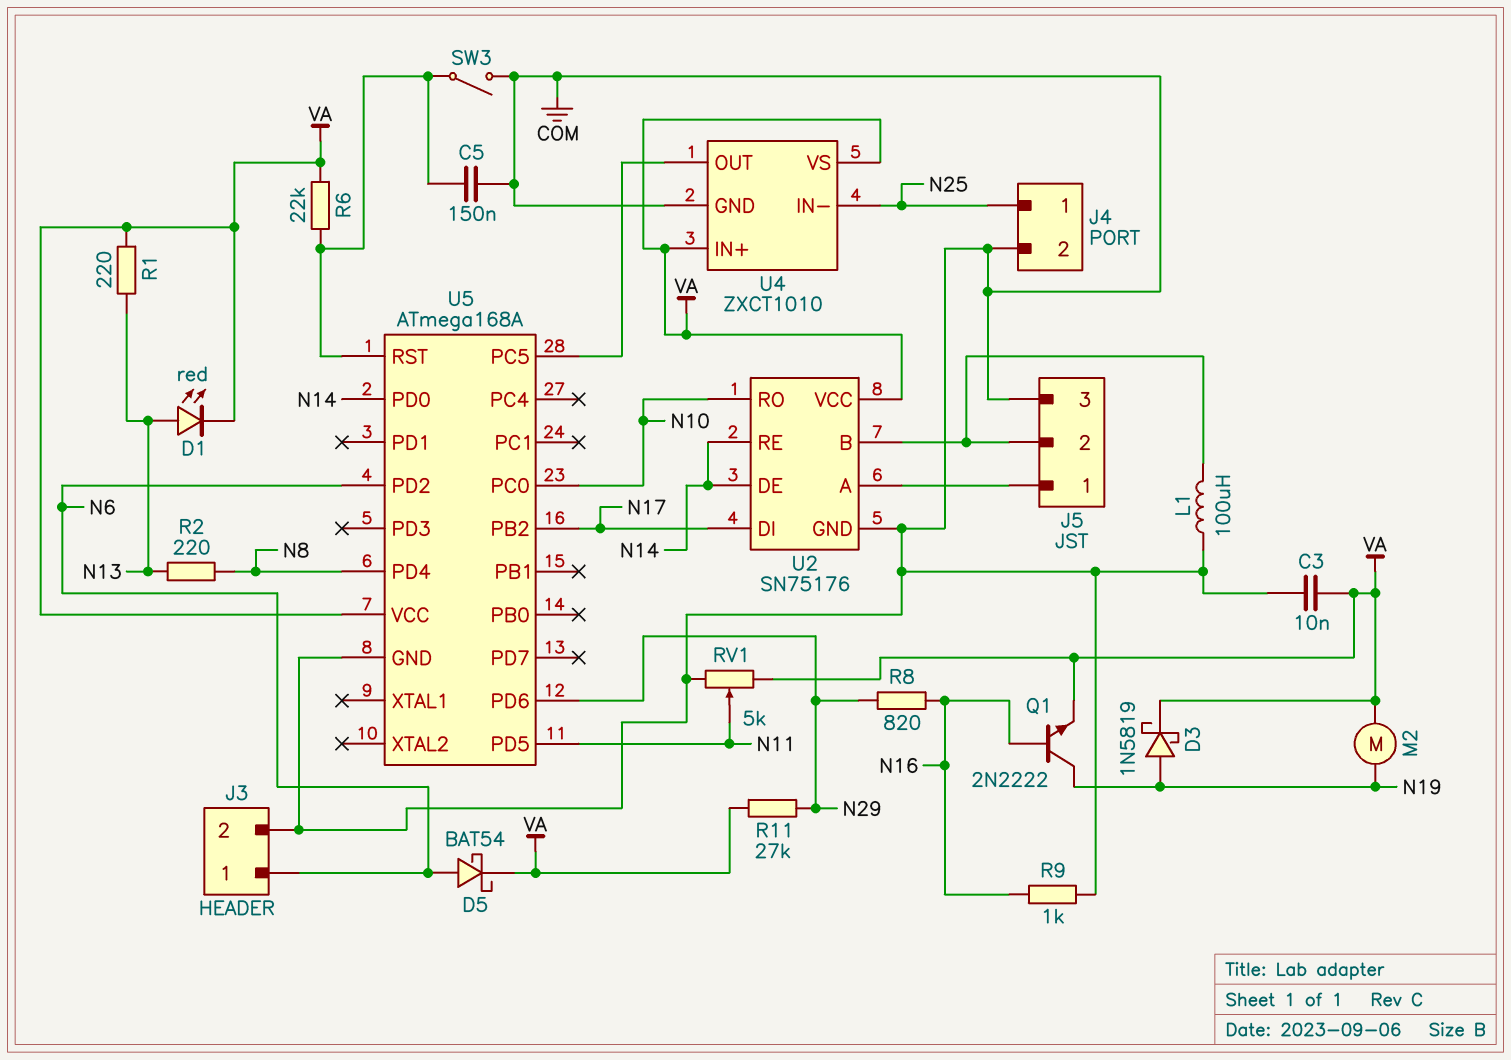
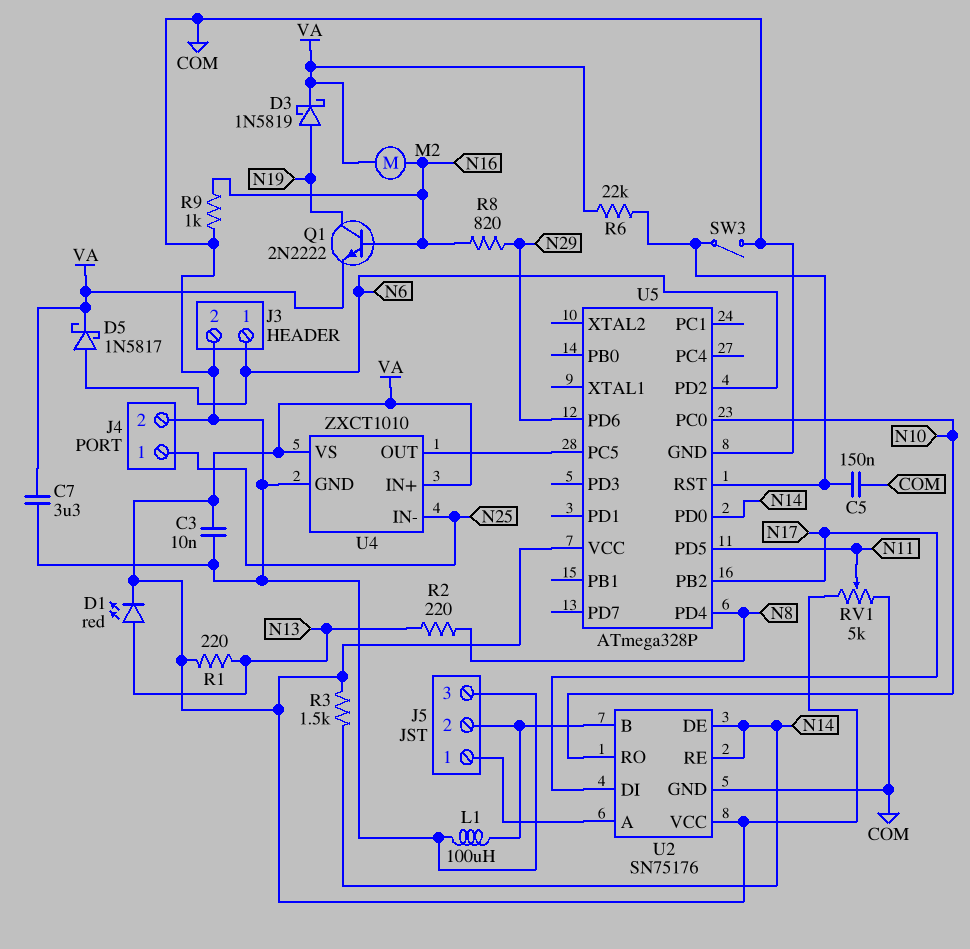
C7: none -> 3.3uF (COM, VA)
D5: schottky BAT54 (A N6, K VA) -> schottky 1N5817 (A N6, K VA)
M2: motor (N19, VA) -> motor (N16, VA)
R3: none -> 1.5k (N14, VA)
R11: 27k (N29, VA) -> none
U5: ATmega168A -> ATmega328P

